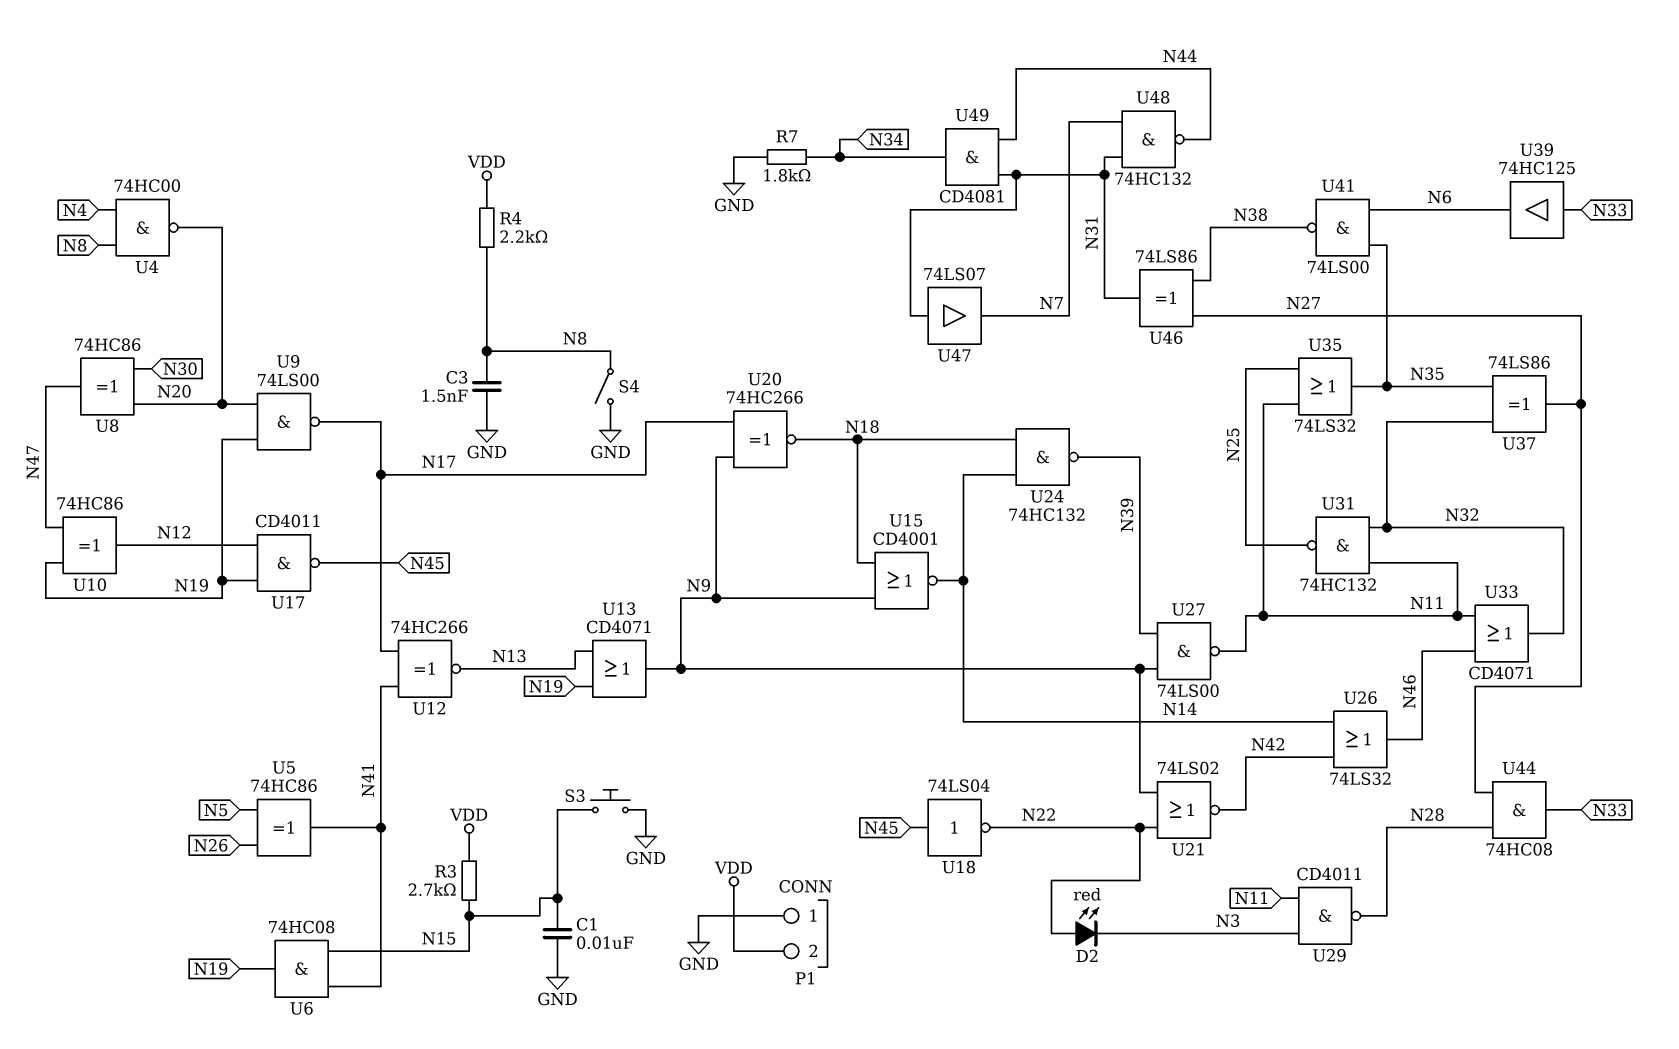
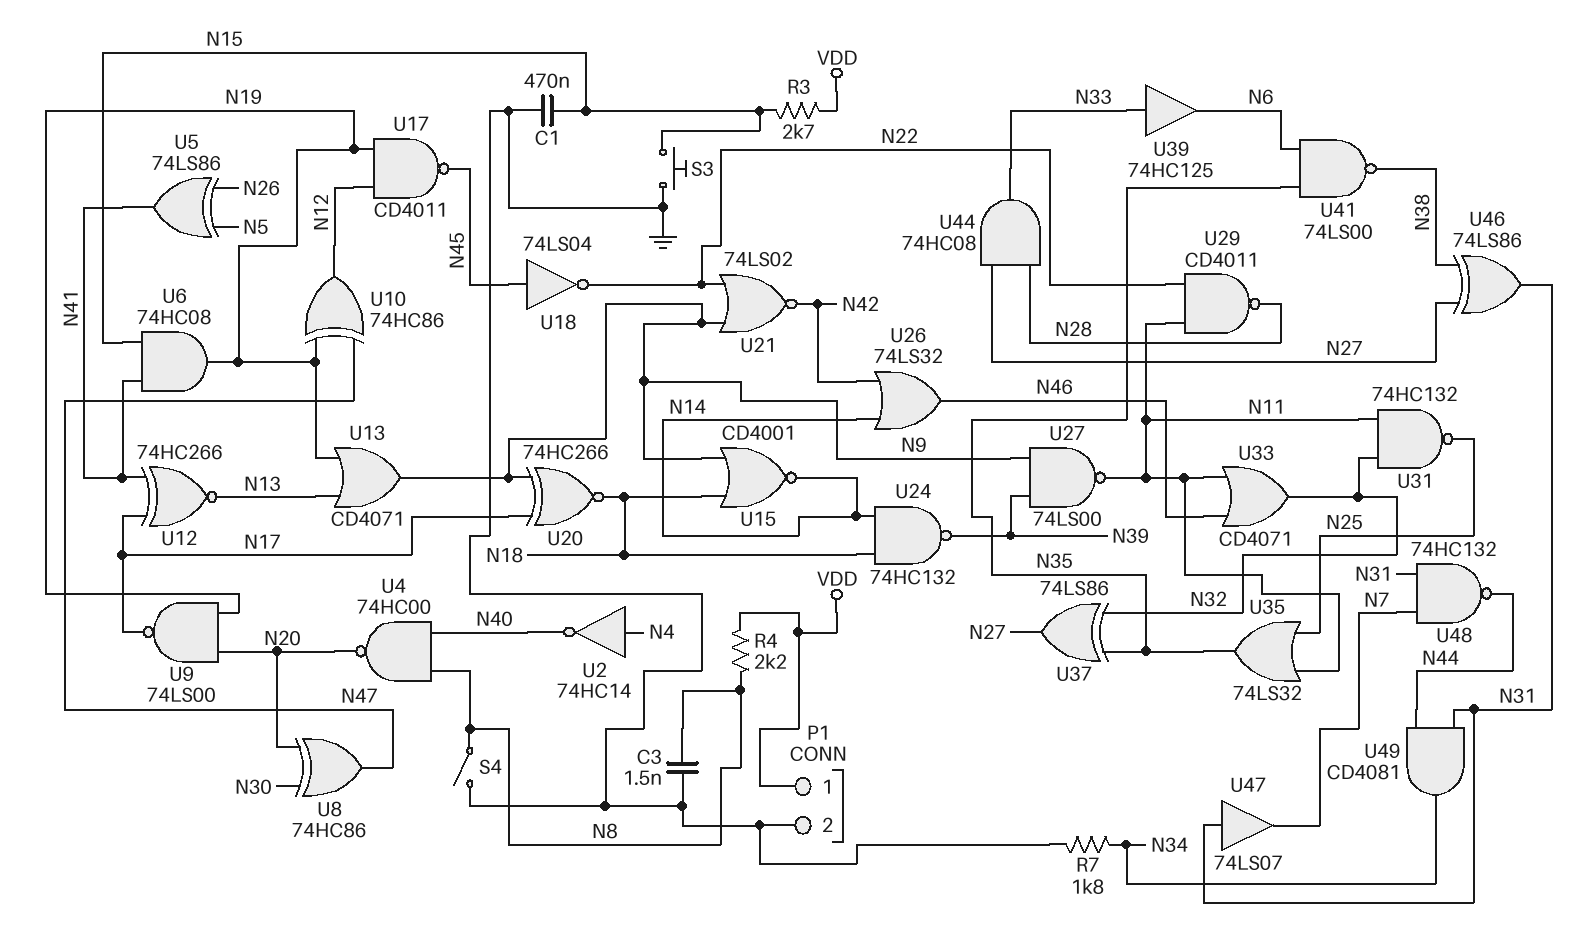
C1: 10nF (GND, N15) -> 470nF (GND, N15)
D2: LED red (A N22, K N3) -> none
P1 pin 1: GND -> VDD
P1 pin 2: VDD -> GND
U2: none -> NOT 74HC14 (in N4, out N40)
U4: NAND 74HC00 (in N4, in N8, out N20) -> NAND 74HC00 (in N8, in N40, out N20)
U5: XOR 74HC86 (in N5, in N26, out N41) -> XOR 74LS86 (in N5, in N26, out N41)
U29: NAND CD4011 (in N3, in N11, out N28) -> NAND CD4011 (in N11, in N22, out N28)

